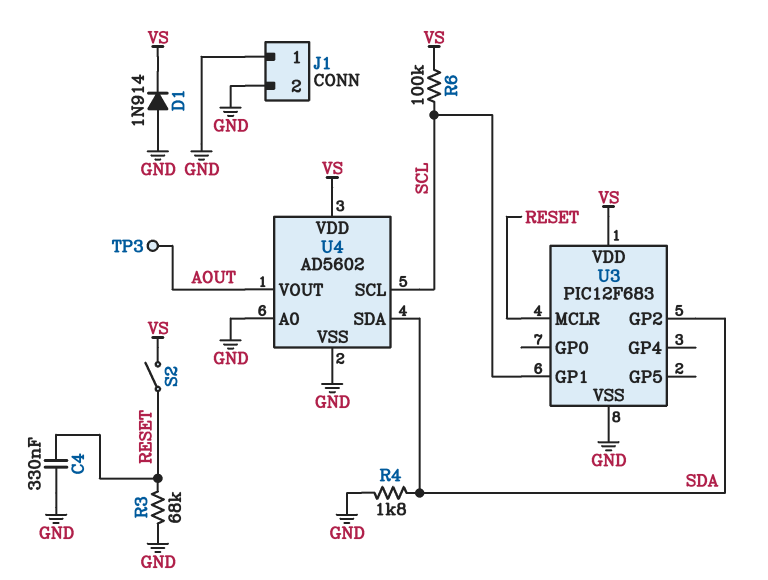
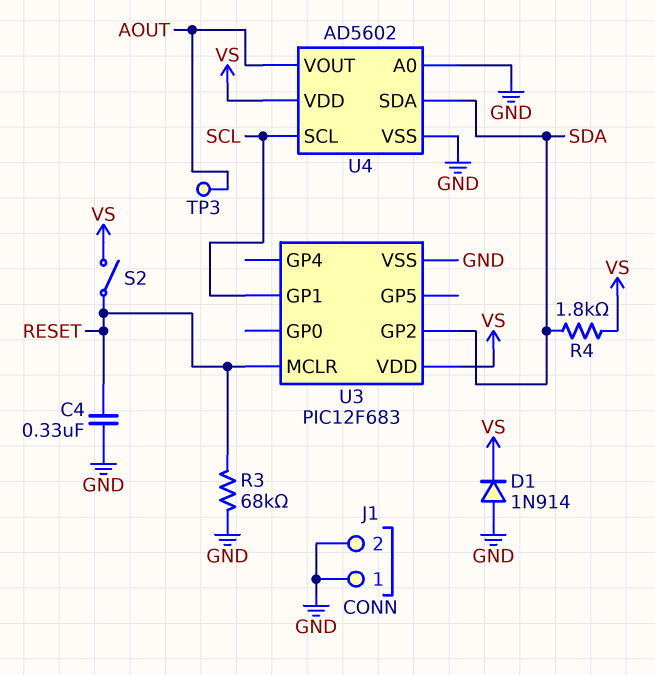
R4: 1.8k (GND, SDA) -> 1.8k (SDA, VS)
R6: 100k (SCL, VS) -> none

